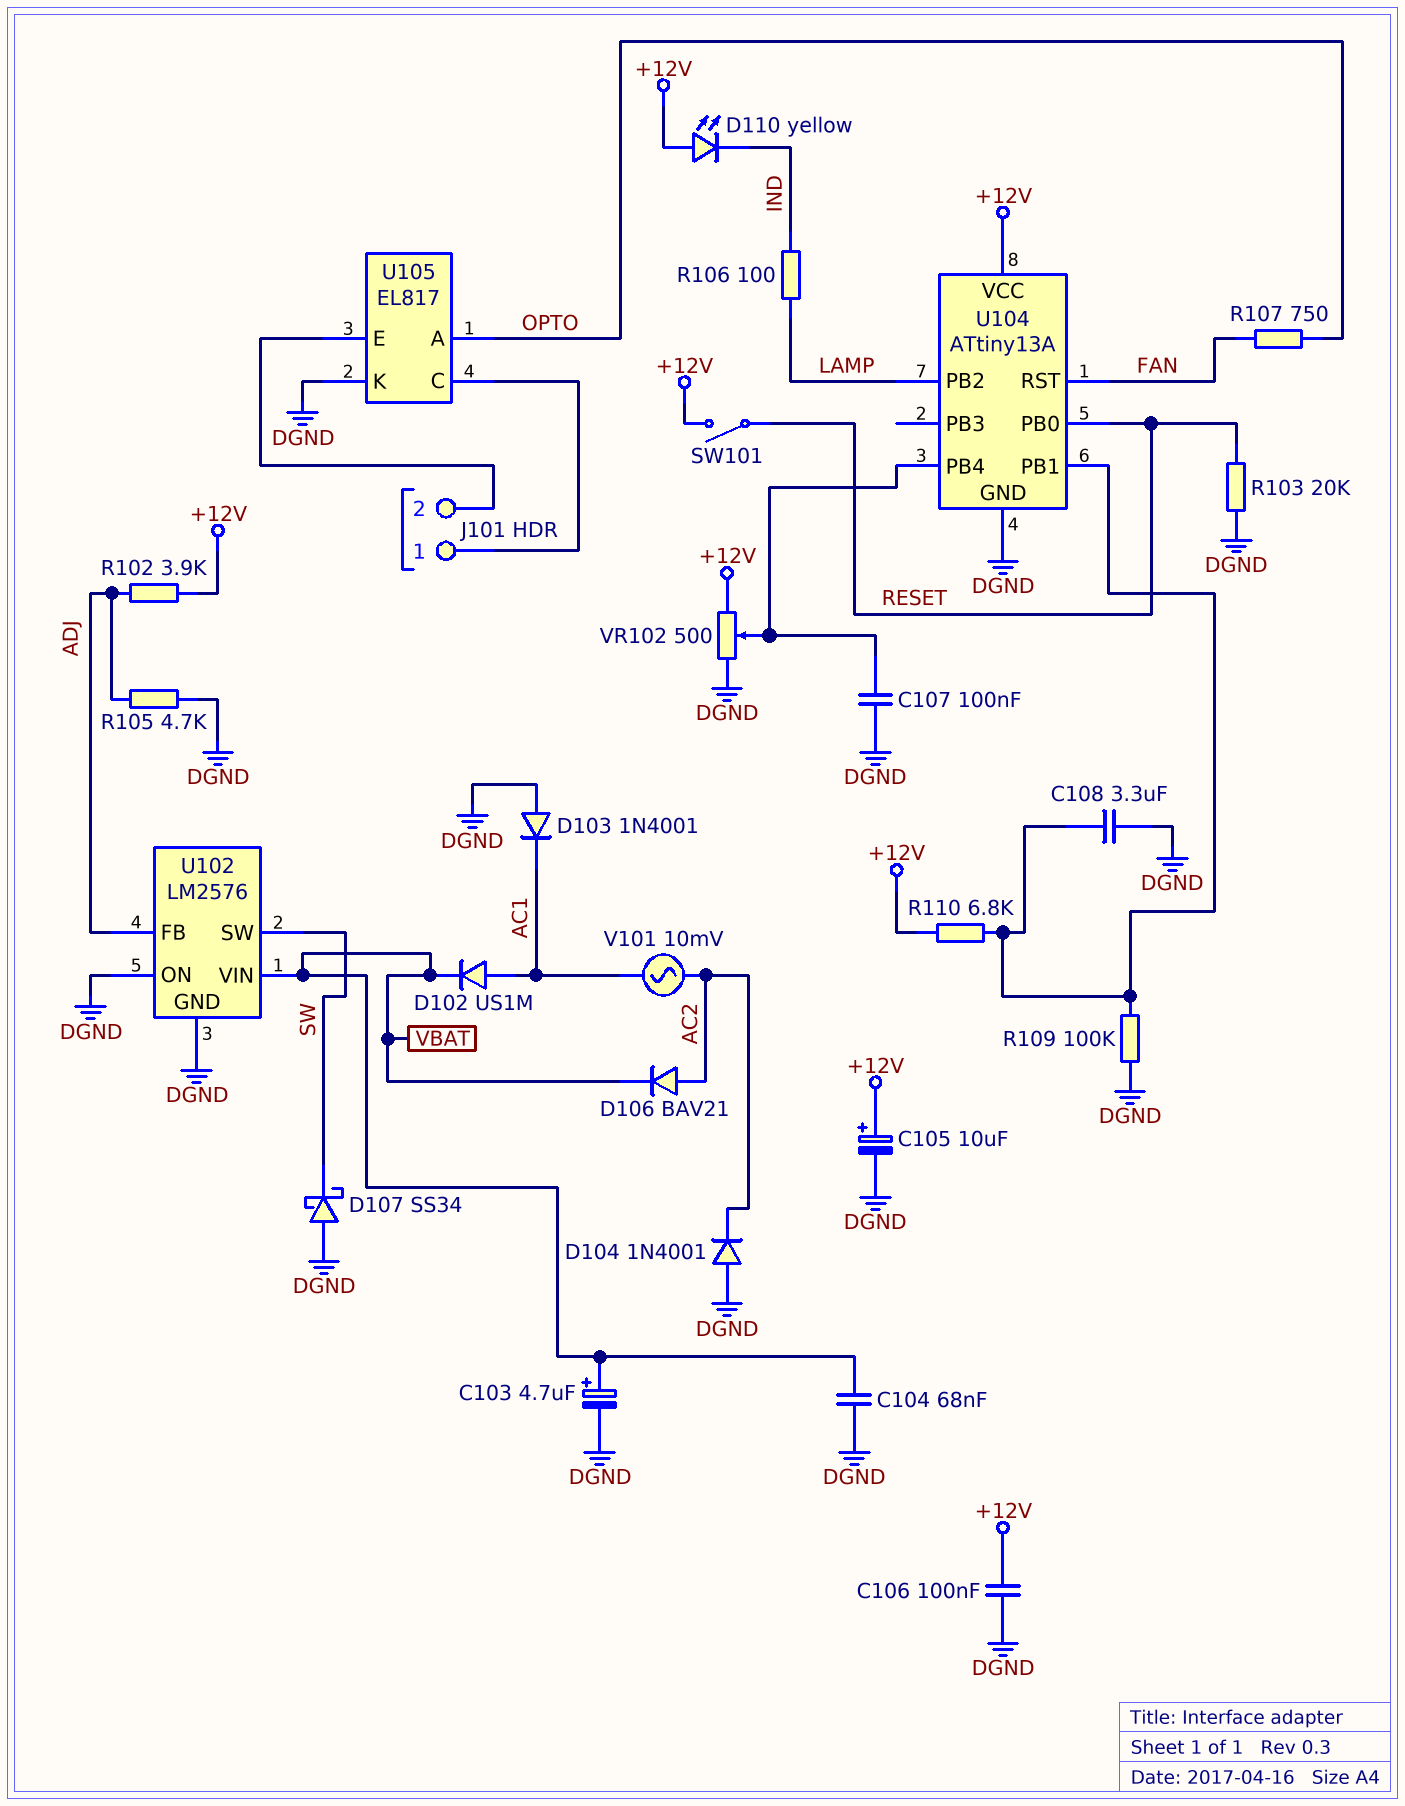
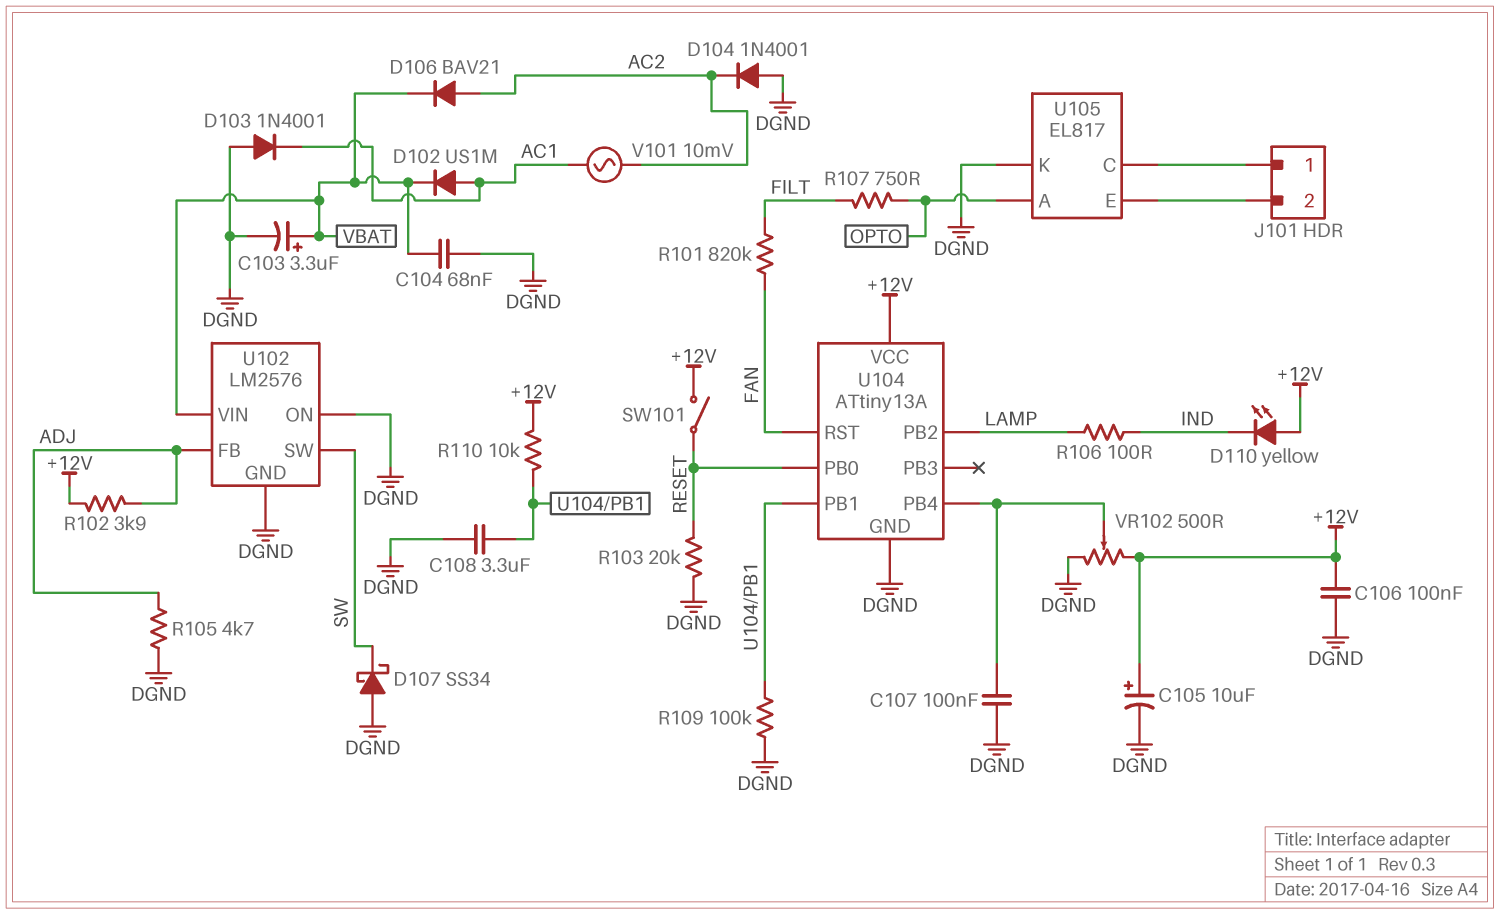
C103: 4.7uF (plus VBAT, minus DGND) -> 3.3uF (plus VBAT, minus DGND)
R101: none -> 820k (FAN, FILT)
R107: 750 (FAN, OPTO) -> 750 (FILT, OPTO)
R110: 6.8k (+12V, U104/PB1) -> 10k (+12V, U104/PB1)

